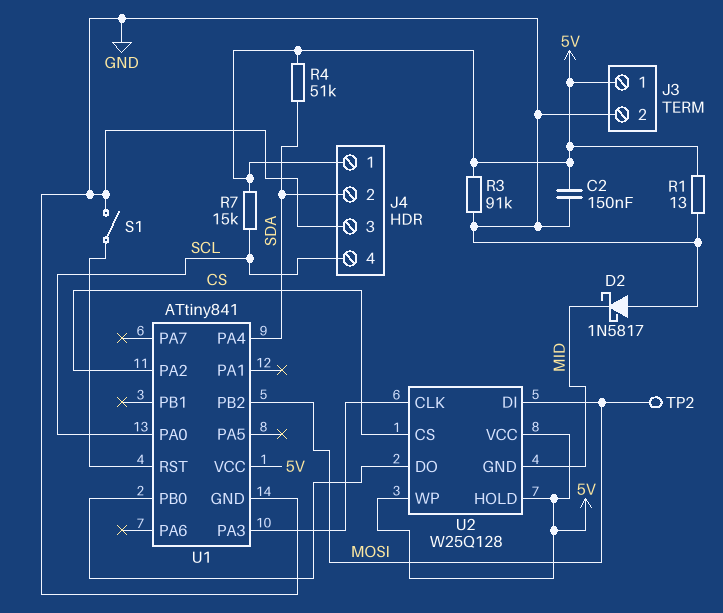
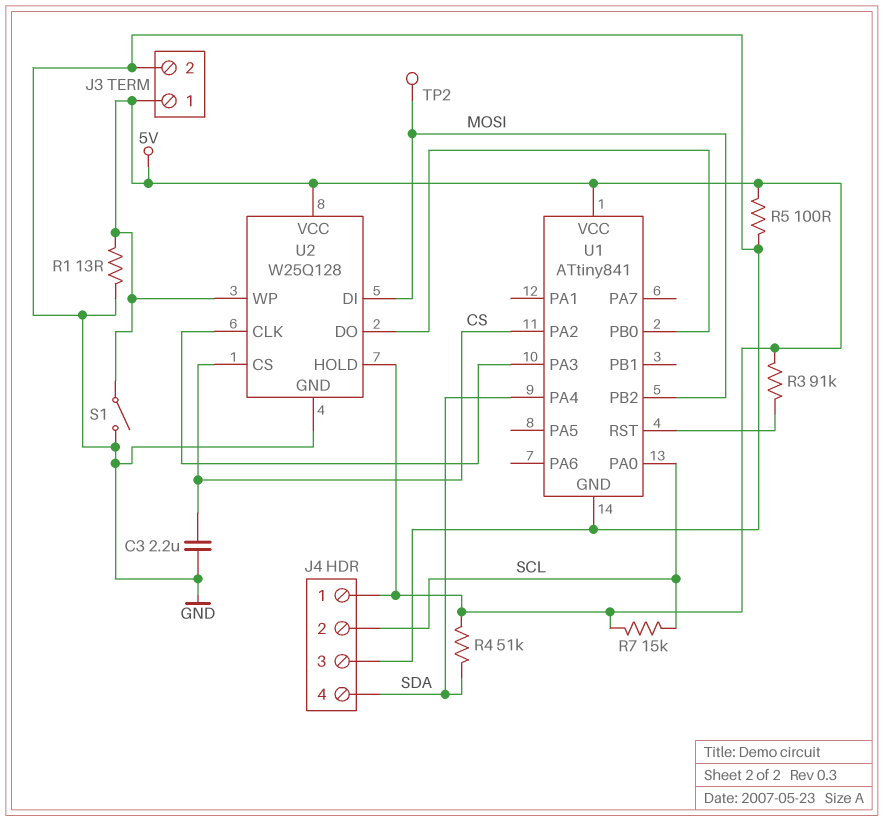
C2: 150nF (5V, GND) -> none
C3: none -> 2.2uF (CS, GND)
D2: schottky 1N5817 (A GND, K MID) -> none
J4 pin 2: SDA -> SCL
J4 pin 4: SCL -> SDA
R3: 91k (5V, GND) -> 91k (5V, U1/RST)
R5: none -> 100 (5V, GND)
S1: switch (GND, U1/RST) -> switch (5V, GND)
U2 pin GND: MID -> GND

